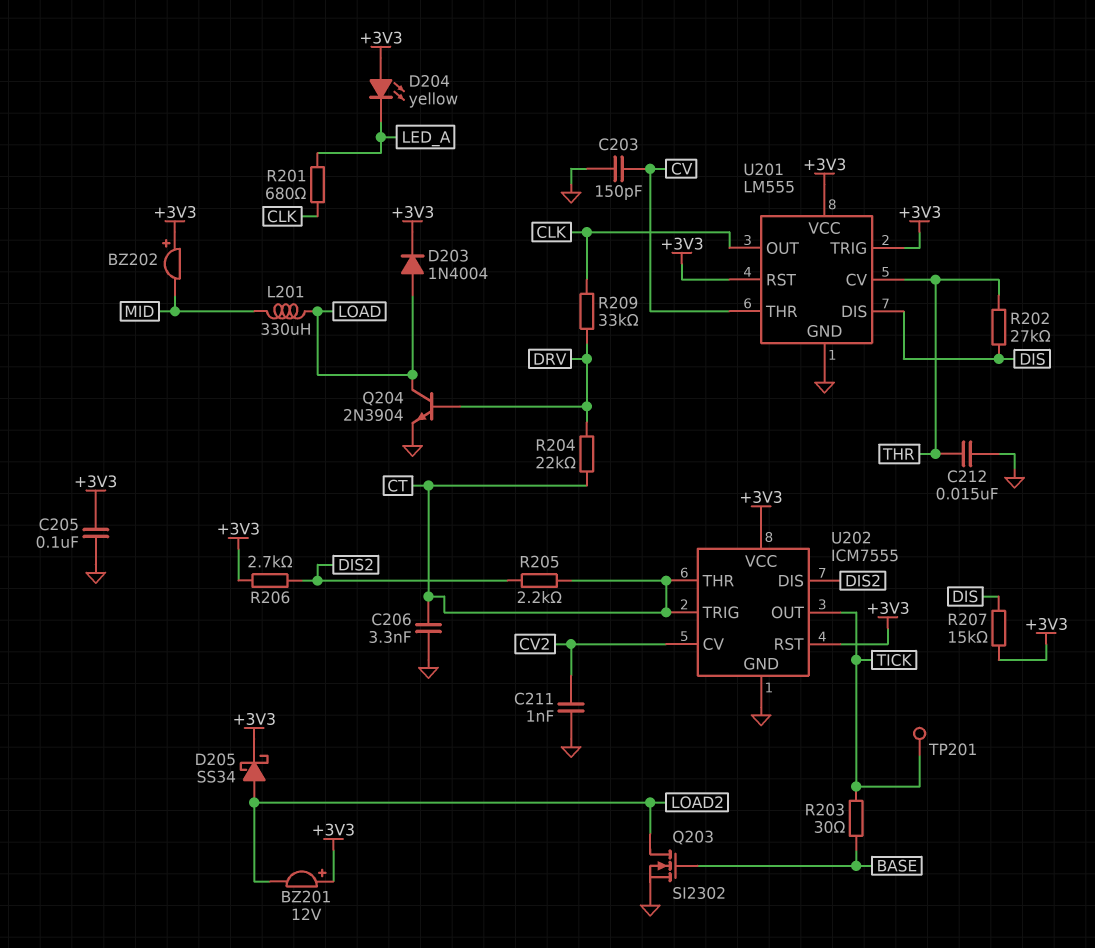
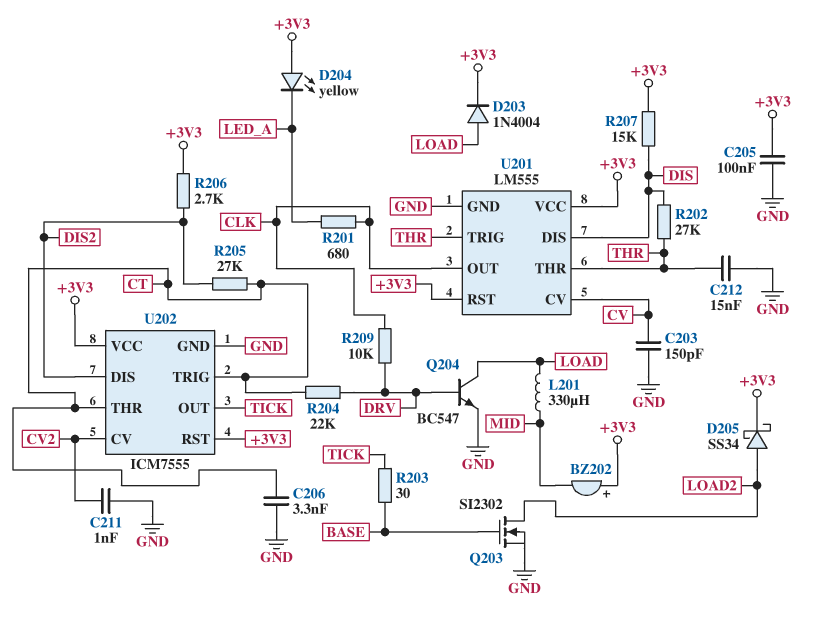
BZ201: buzzer 12V (plus +3V3, minus LOAD2) -> none
Q204: NPN 2N3904 (B DRV, C LOAD, E GND) -> NPN BC547 (B DRV, C LOAD, E GND)
R205: 2.2k (CT, DIS2) -> 27k (CT, DIS2)
R209: 33k (CLK, DRV) -> 10k (CLK, DRV)
TP201: test point (TICK) -> none
U201 pin CV: THR -> CV
U201 pin THR: CV -> THR
U201 pin TRIG: +3V3 -> THR

